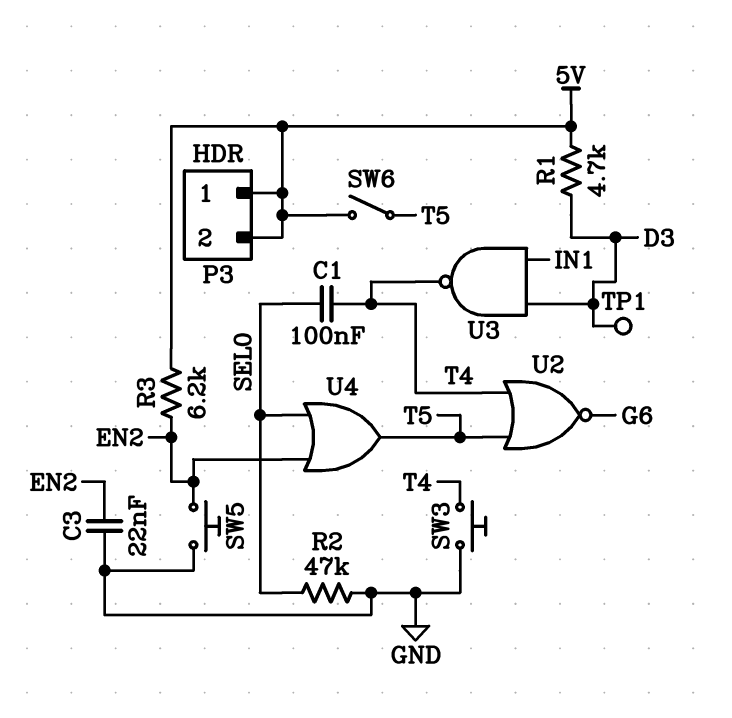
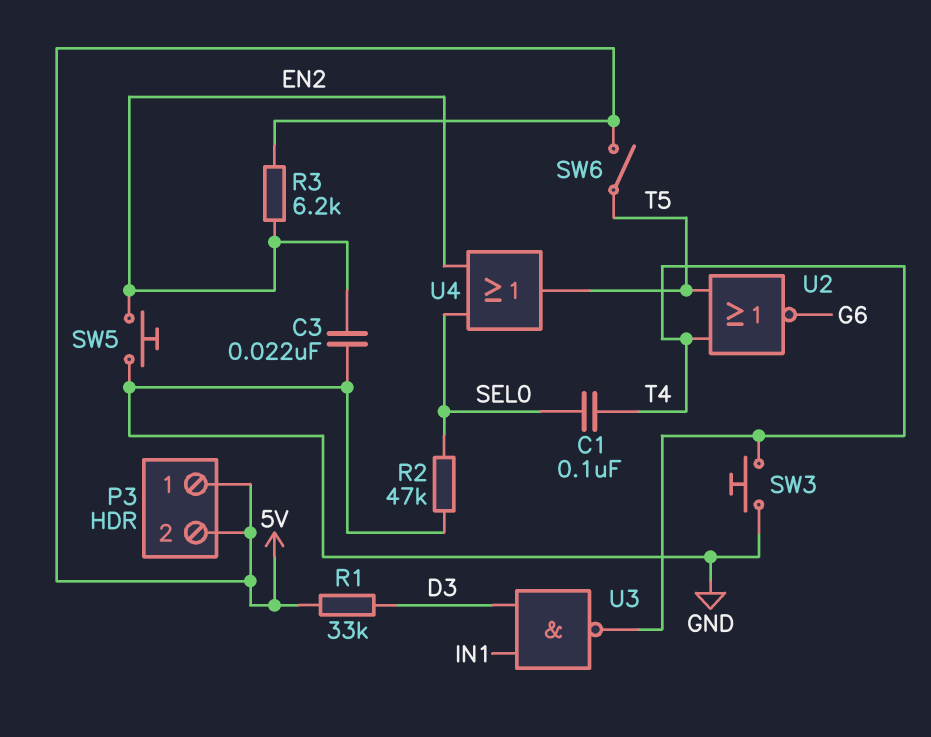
R1: 4.7k (5V, D3) -> 33k (5V, D3)
TP1: test point (D3) -> none

